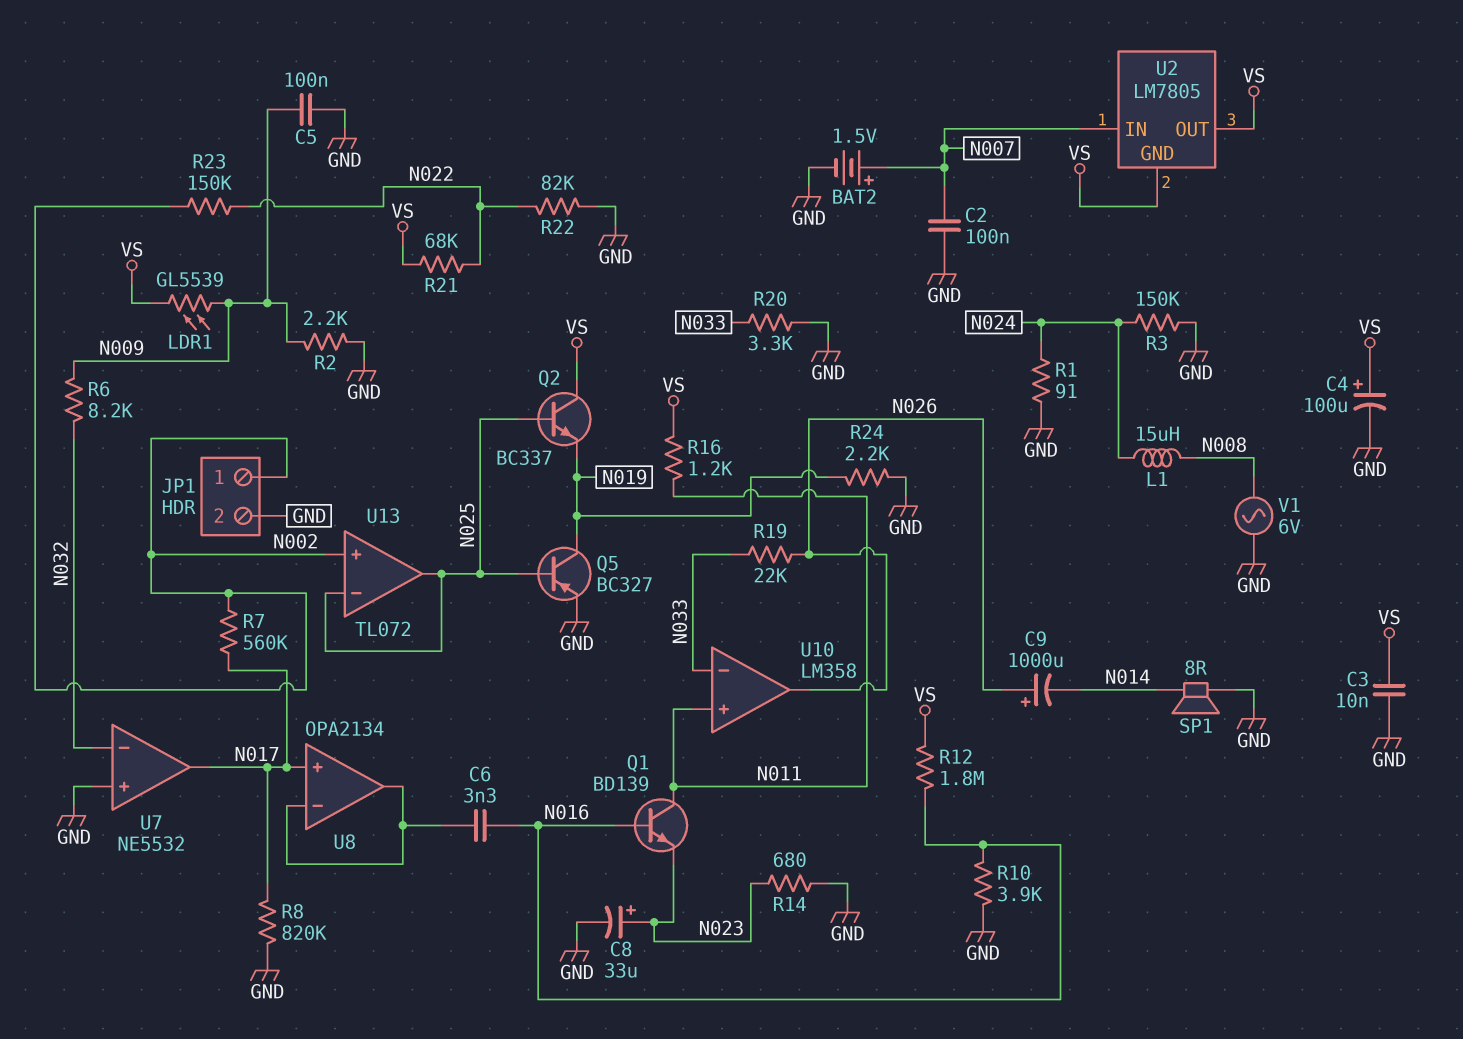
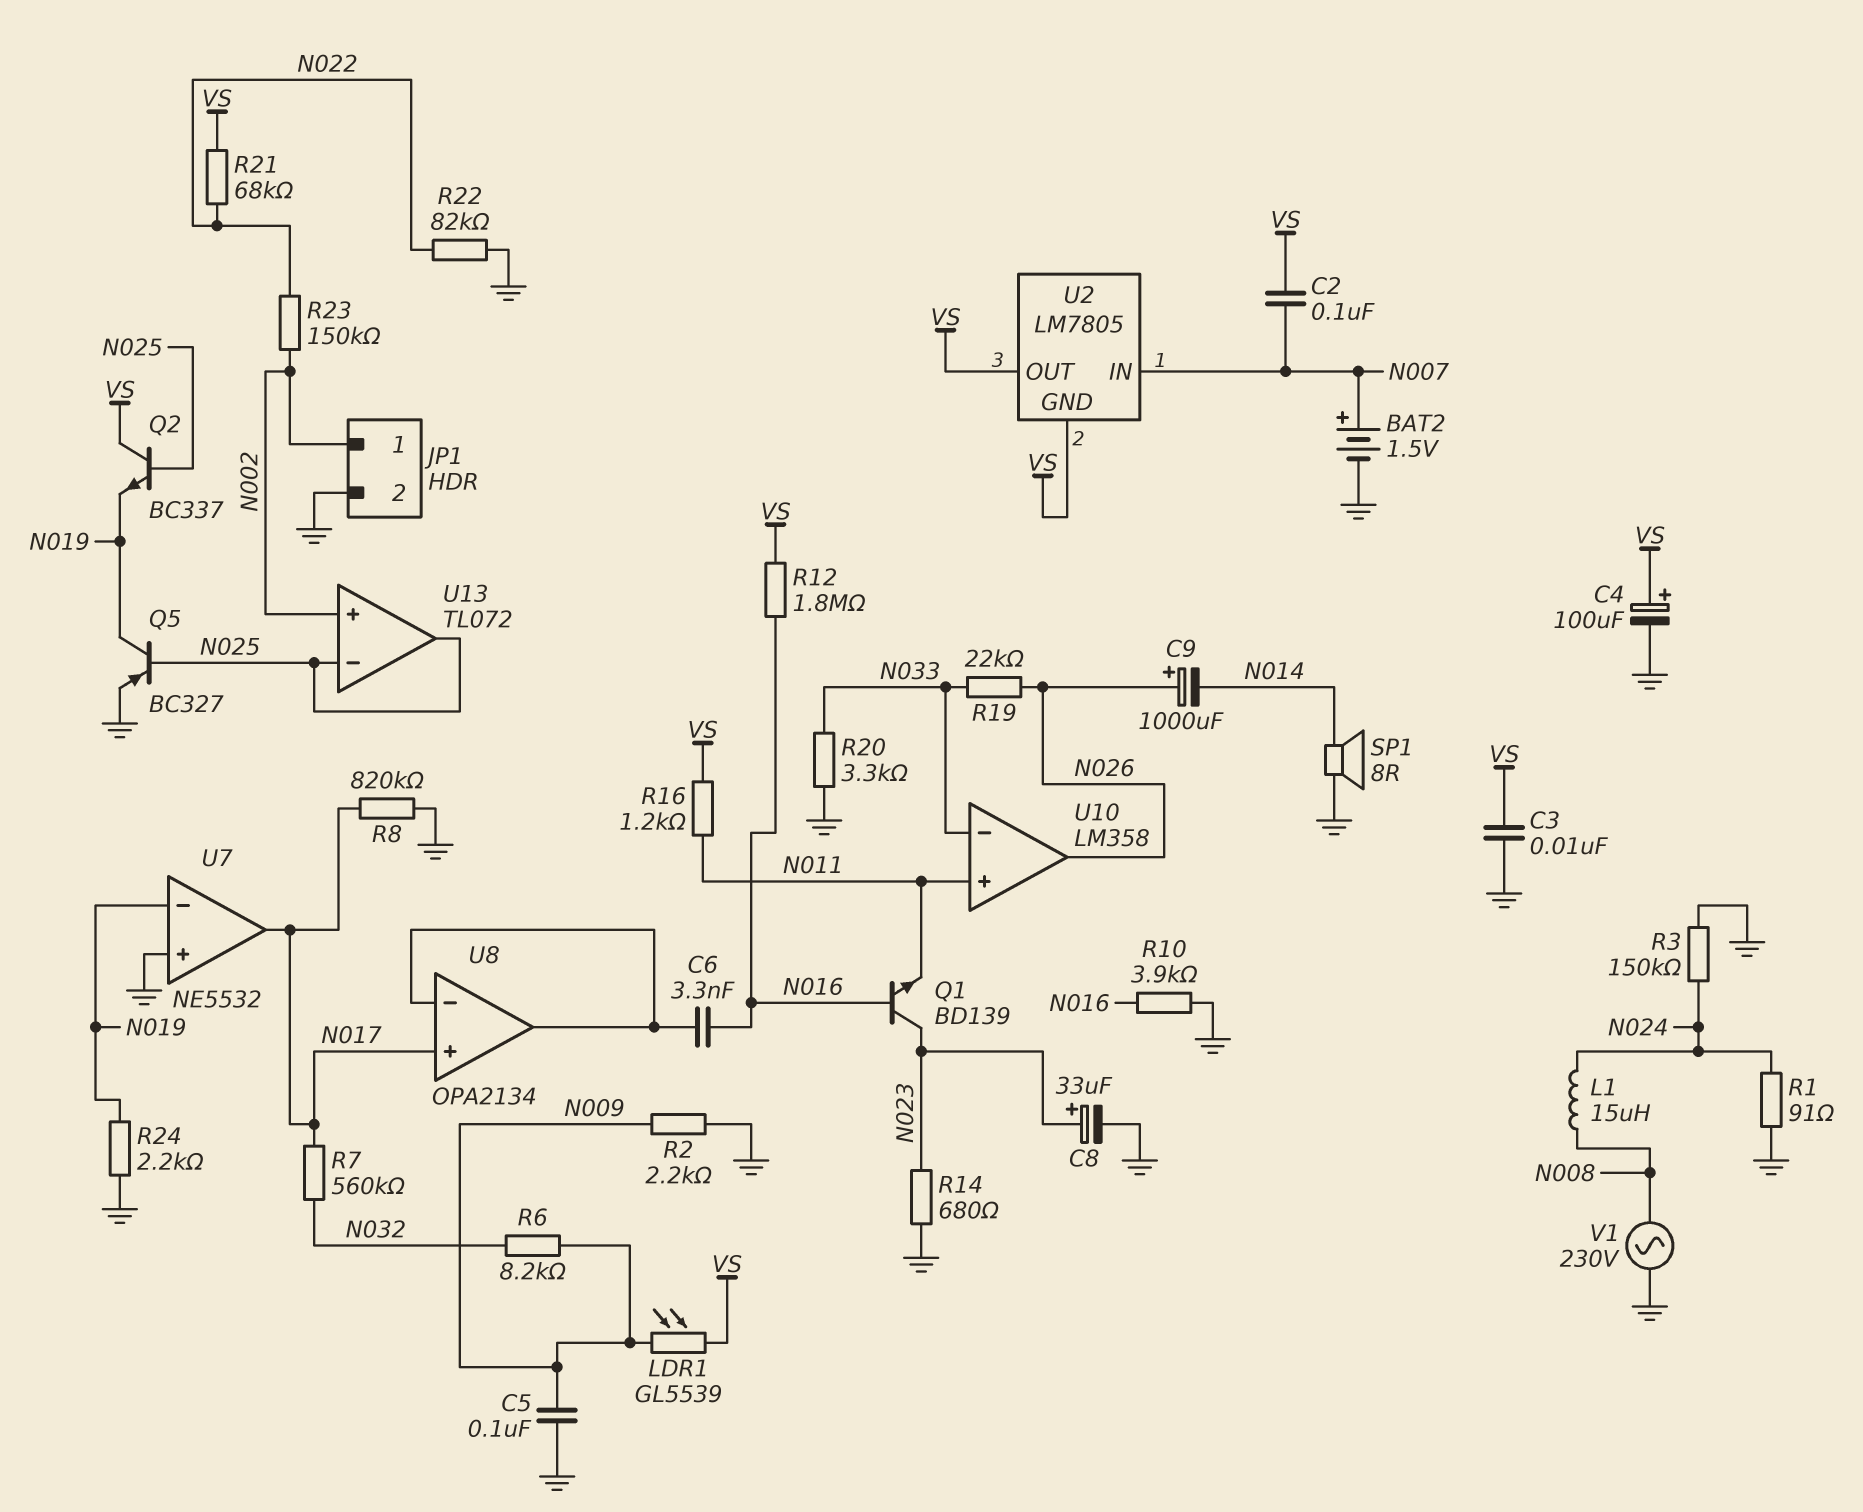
C2: 100nF (GND, N007) -> 100nF (N007, VS)
Q1: NPN BD139 (B N016, C N011, E N023) -> NPN BD139 (B N016, C N023, E N011)
R7: 560k (N002, N017) -> 560k (N017, N032)
U7 pin in-: N032 -> N019
V1: AC 6V (GND, N008) -> AC 230V (GND, N008)

